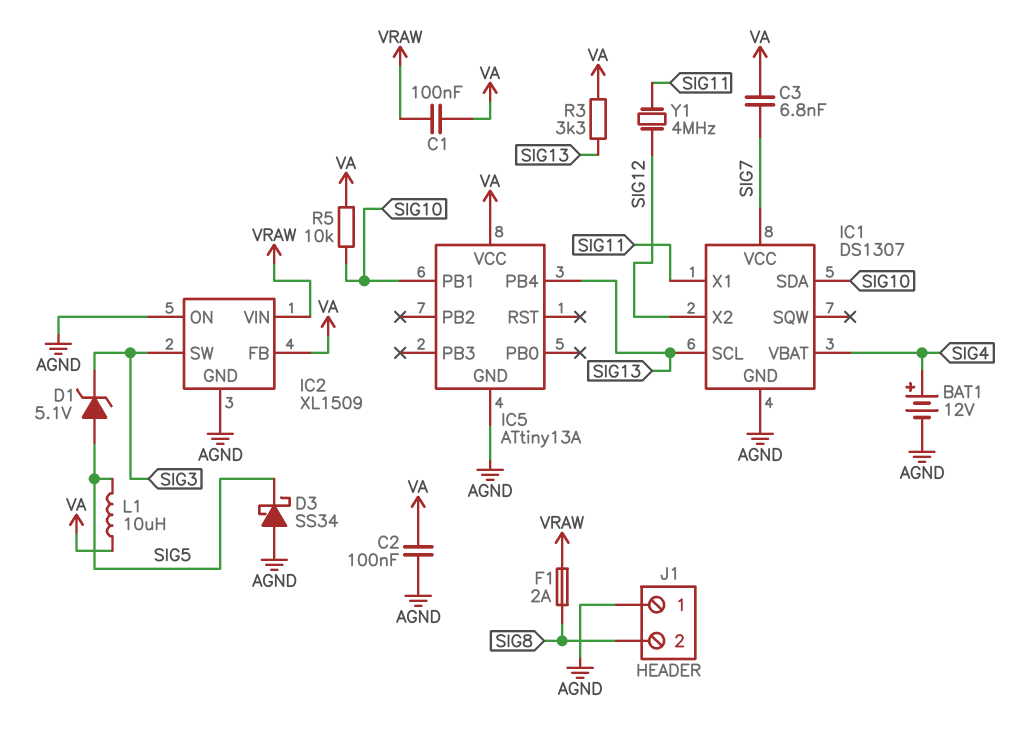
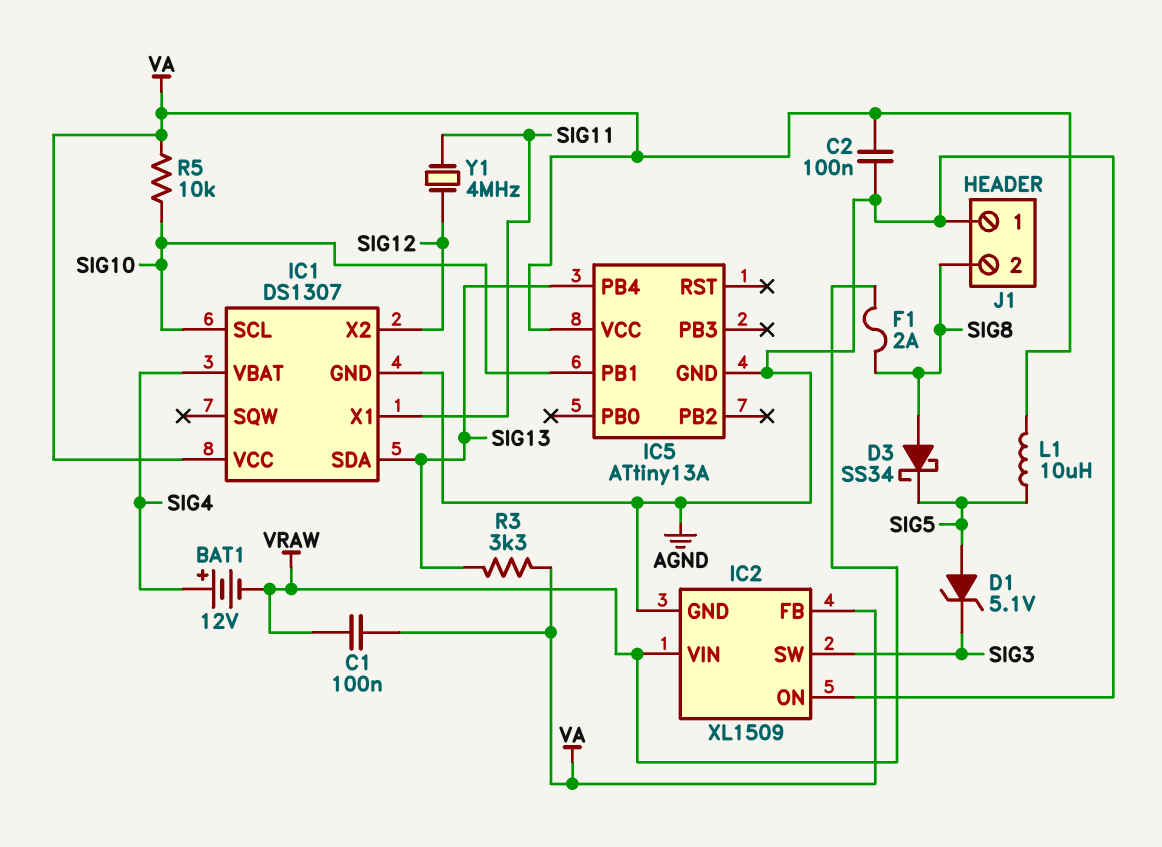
BAT1: 12V (plus SIG4, minus AGND) -> 12V (plus SIG4, minus VRAW)
C3: 6.8nF (SIG7, VA) -> none
D3: schottky SS34 (A AGND, K SIG5) -> schottky SS34 (A SIG8, K SIG5)
IC1 pin SCL: SIG13 -> SIG10
IC1 pin SDA: SIG10 -> SIG13
IC1 pin VCC: SIG7 -> VA

